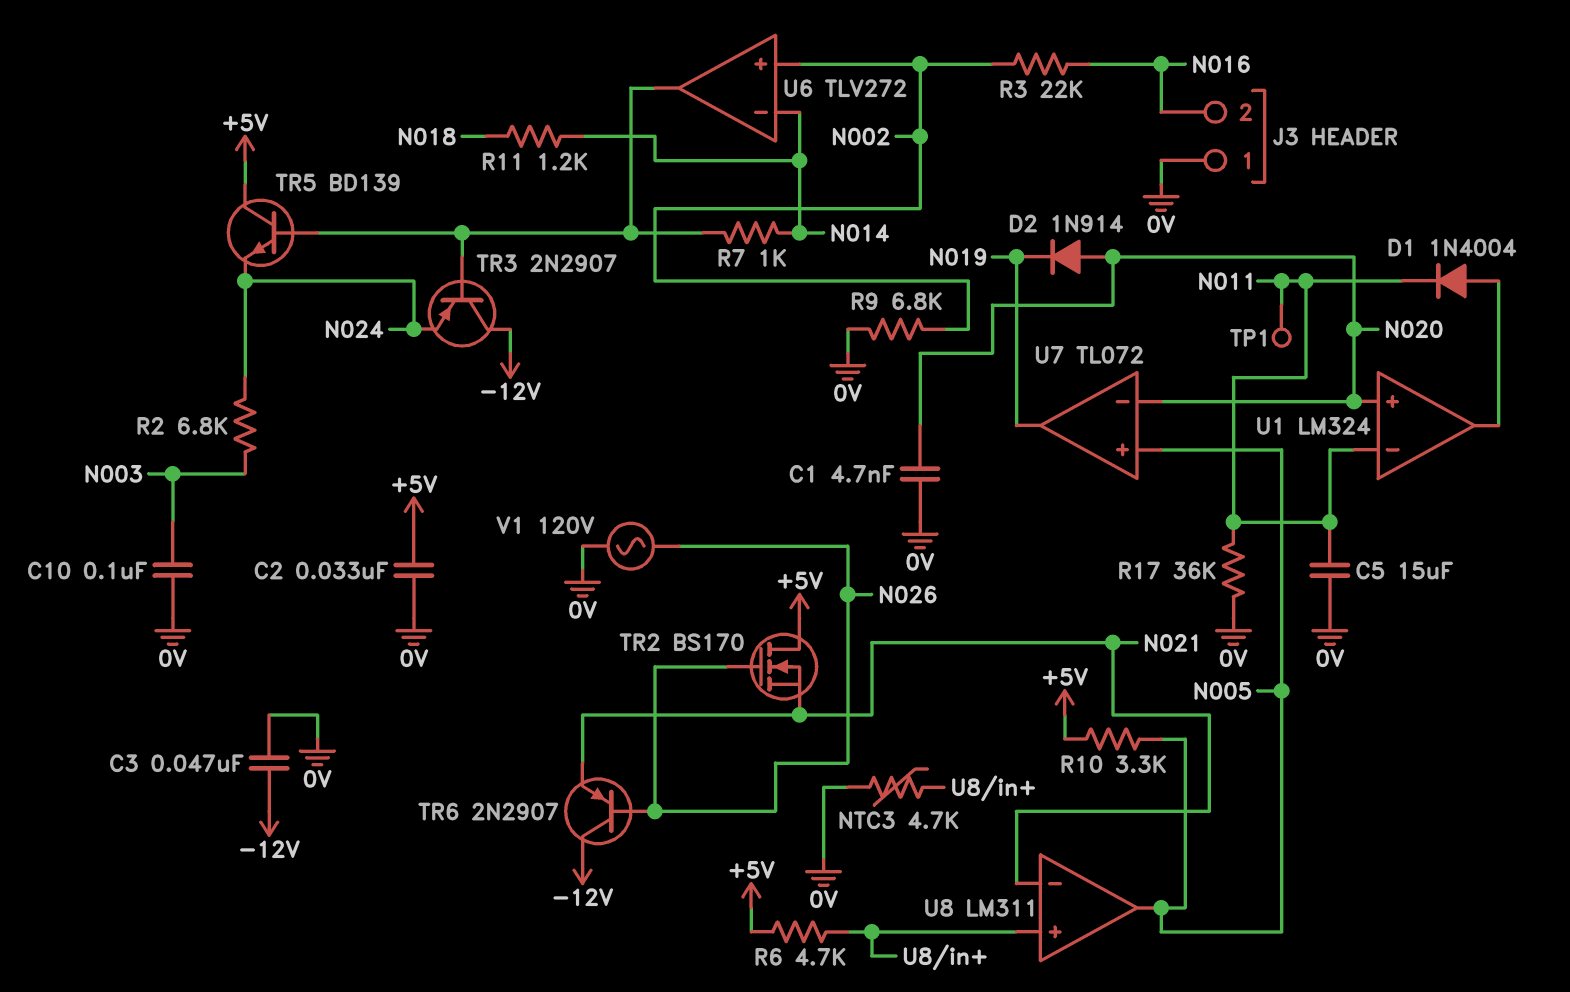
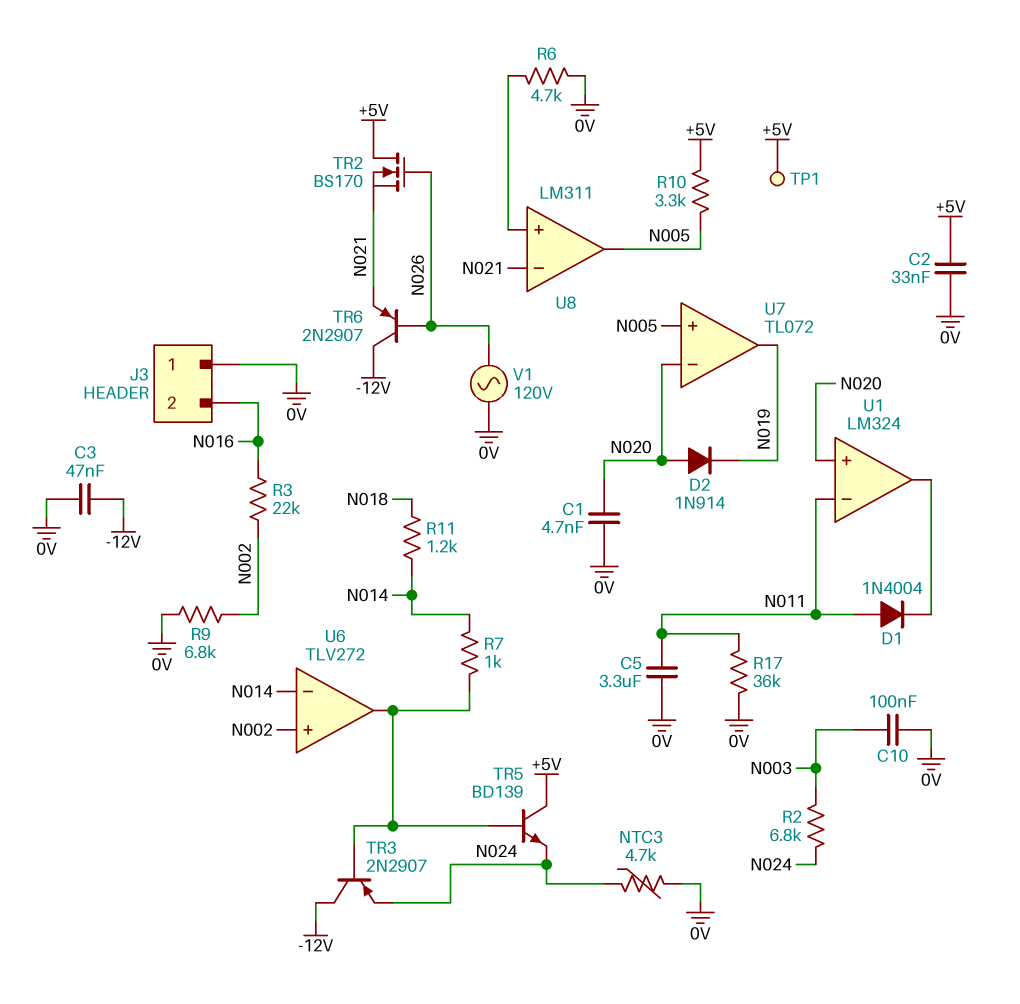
C5: 15uF (0V, N011) -> 3.3uF (0V, N011)
D1: diode 1N4004 (A U1/out, K N011) -> diode 1N4004 (A N011, K U1/out)
NTC3: 4.7k (0V, U8/in+) -> 4.7k (0V, N024)
R6: 4.7k (+5V, U8/in+) -> 4.7k (0V, U8/in+)
TP1: test point (N011) -> test point (+5V)

